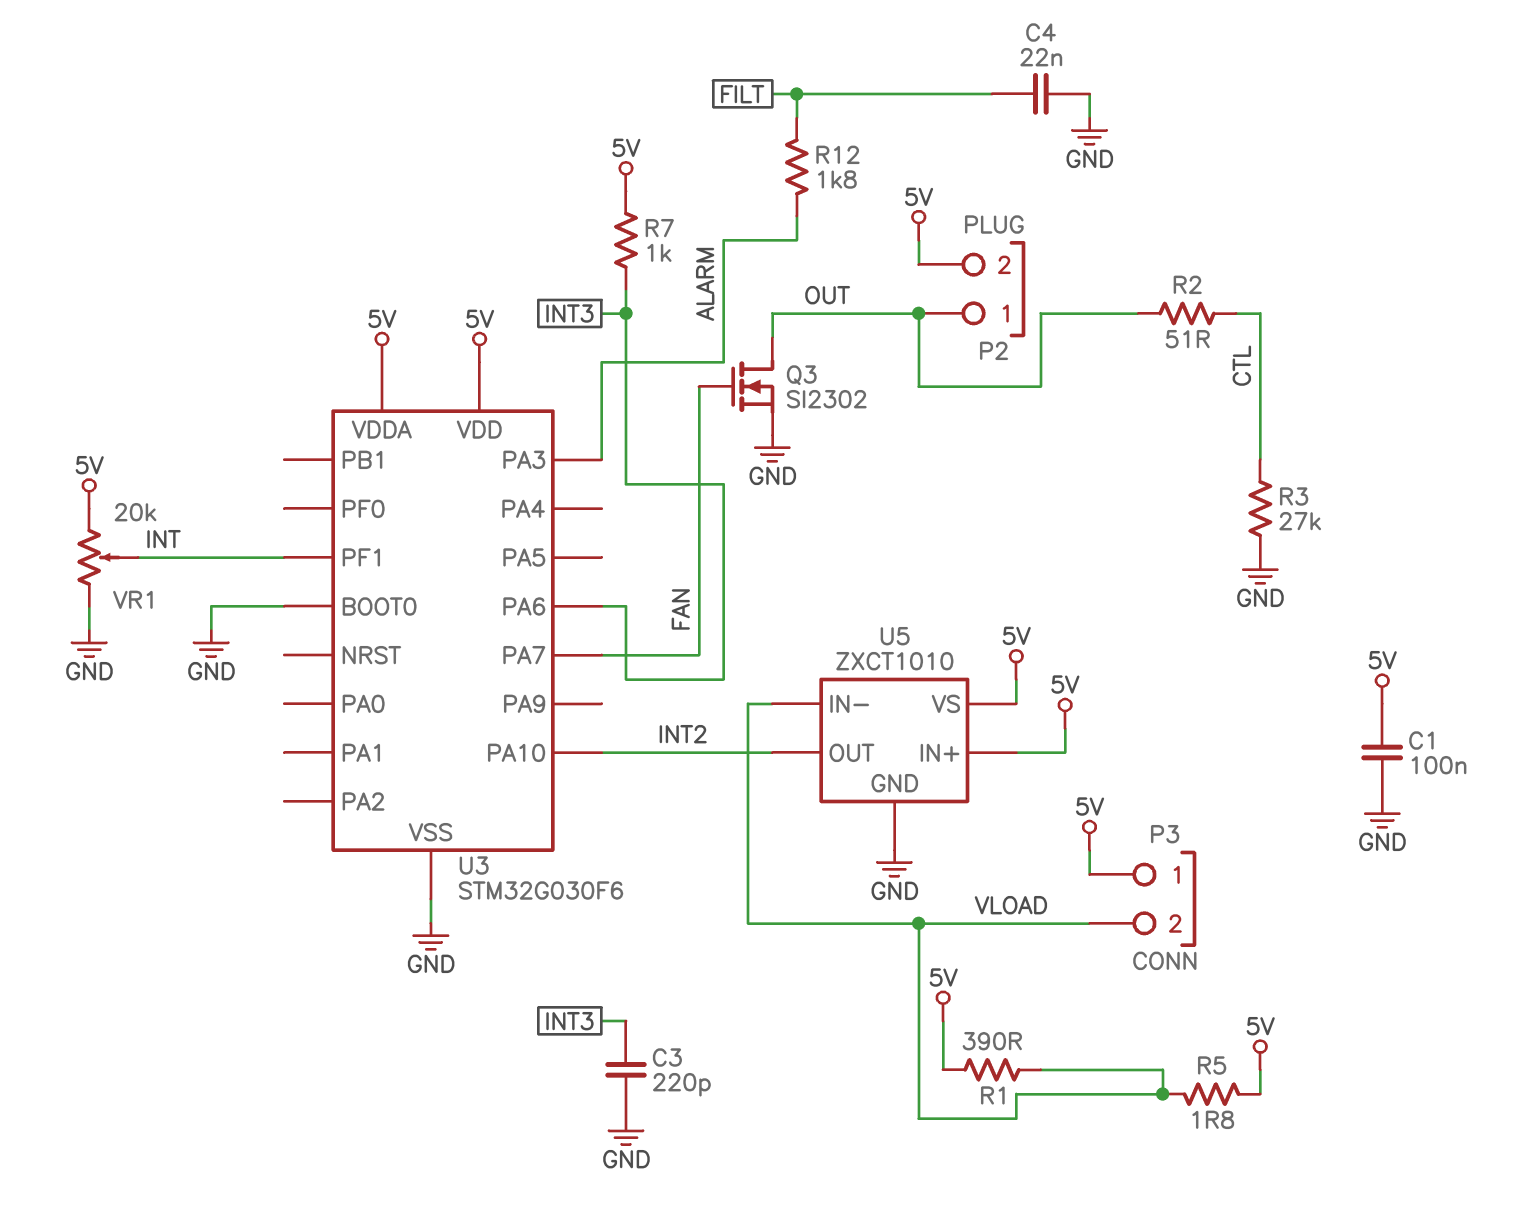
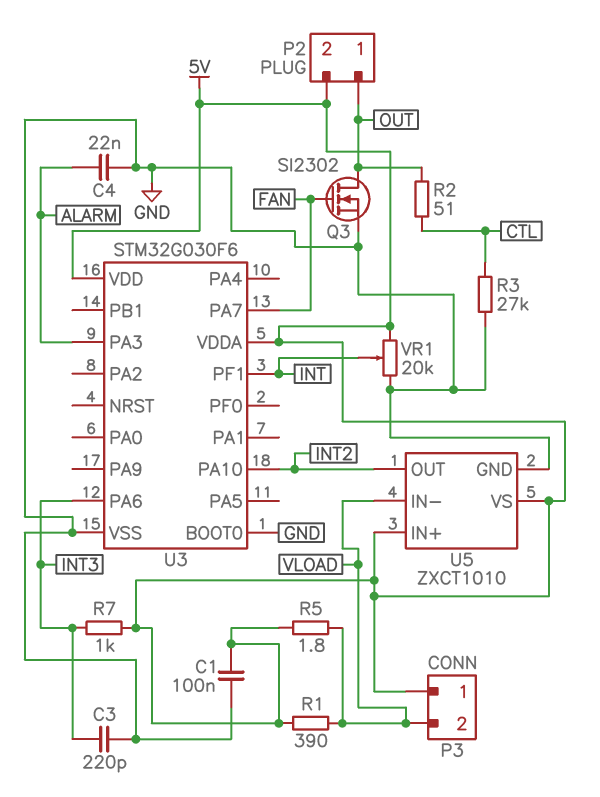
C4: 22nF (FILT, GND) -> 22nF (ALARM, GND)
R12: 1.8k (ALARM, FILT) -> none

